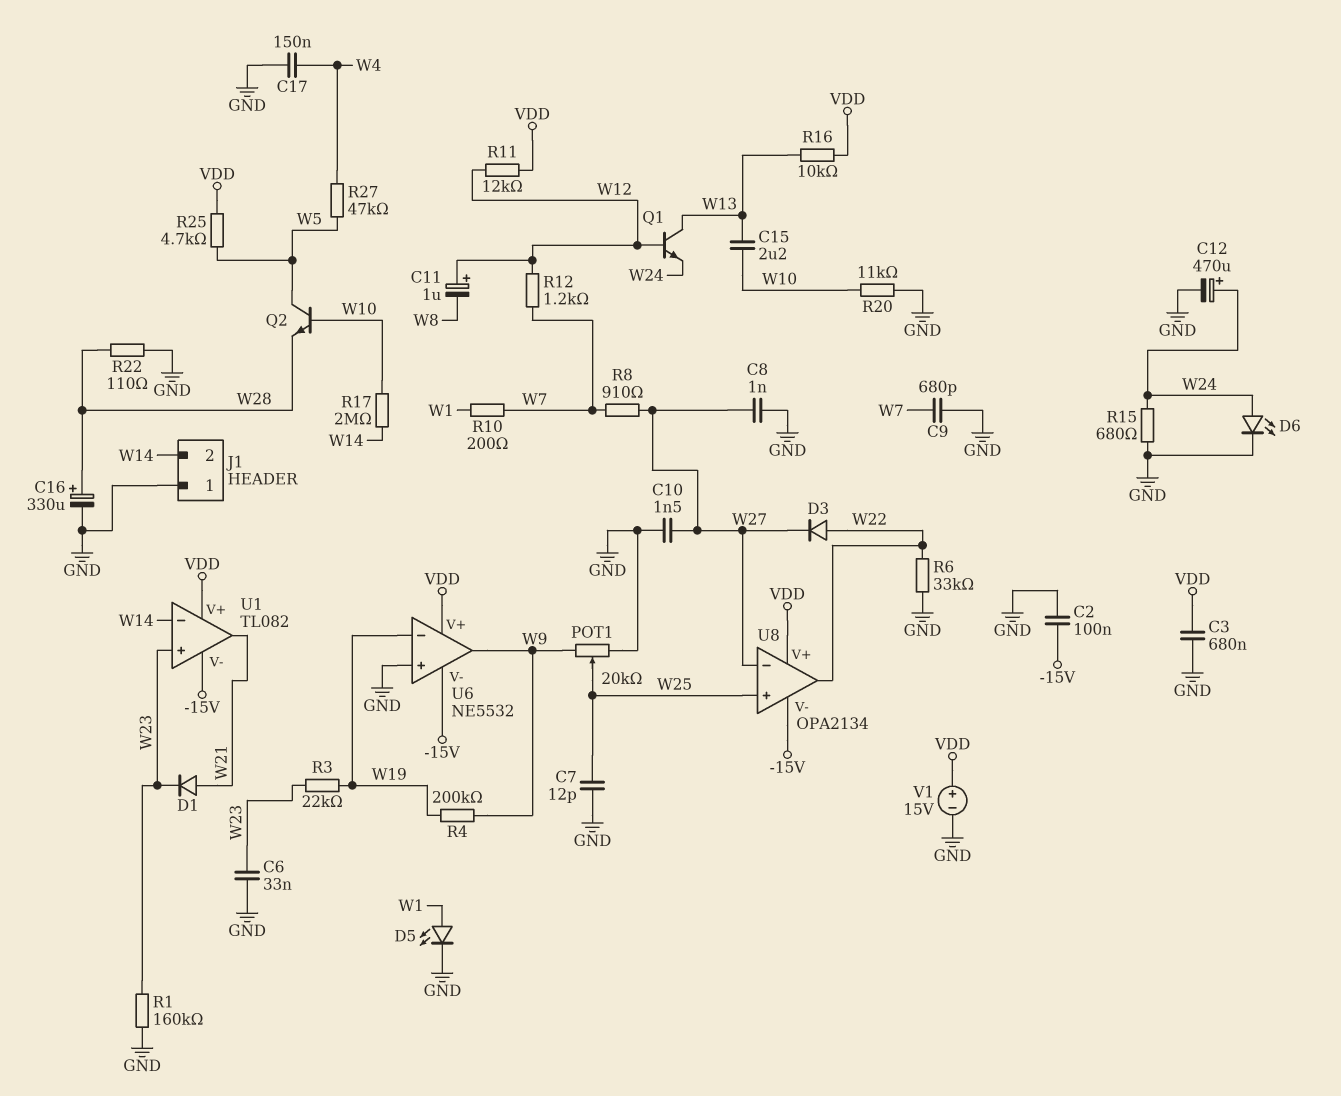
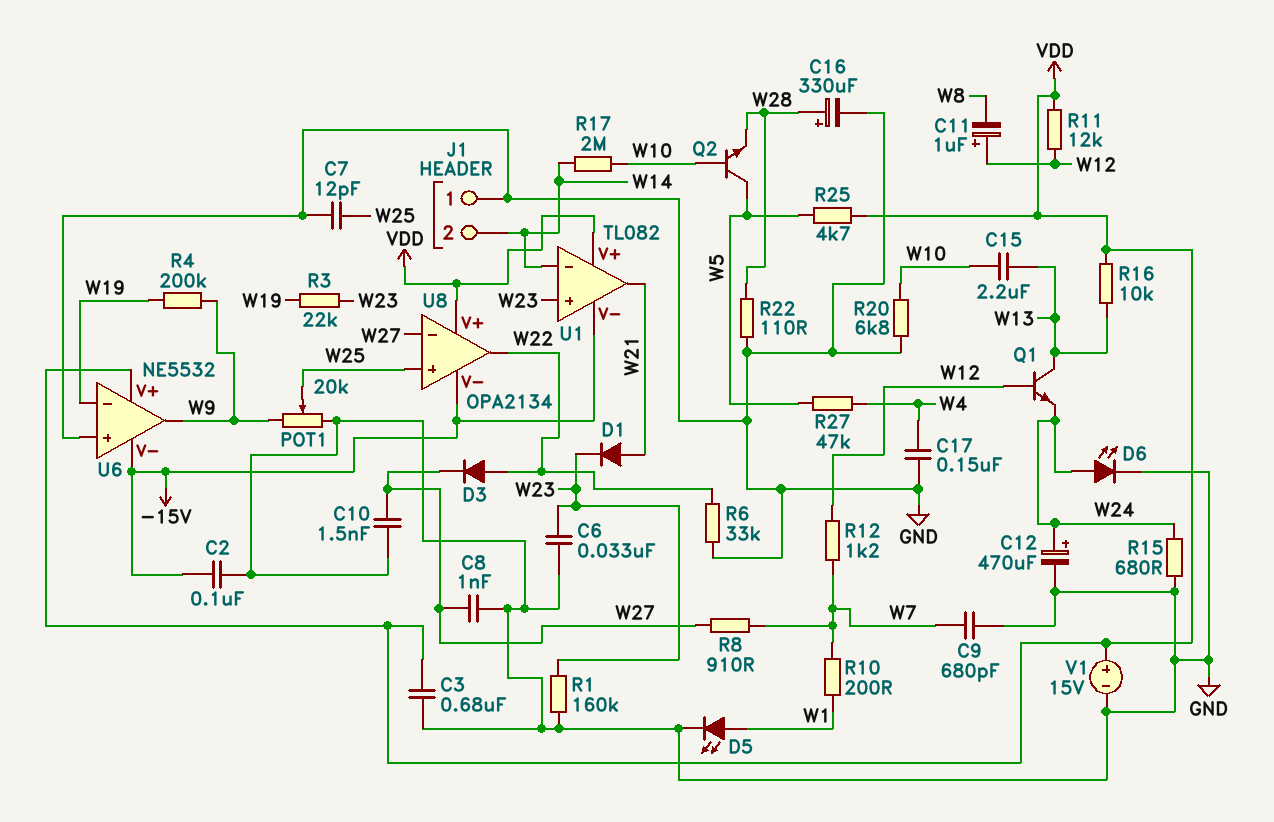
R20: 11k (GND, W10) -> 6.8k (GND, W10)

